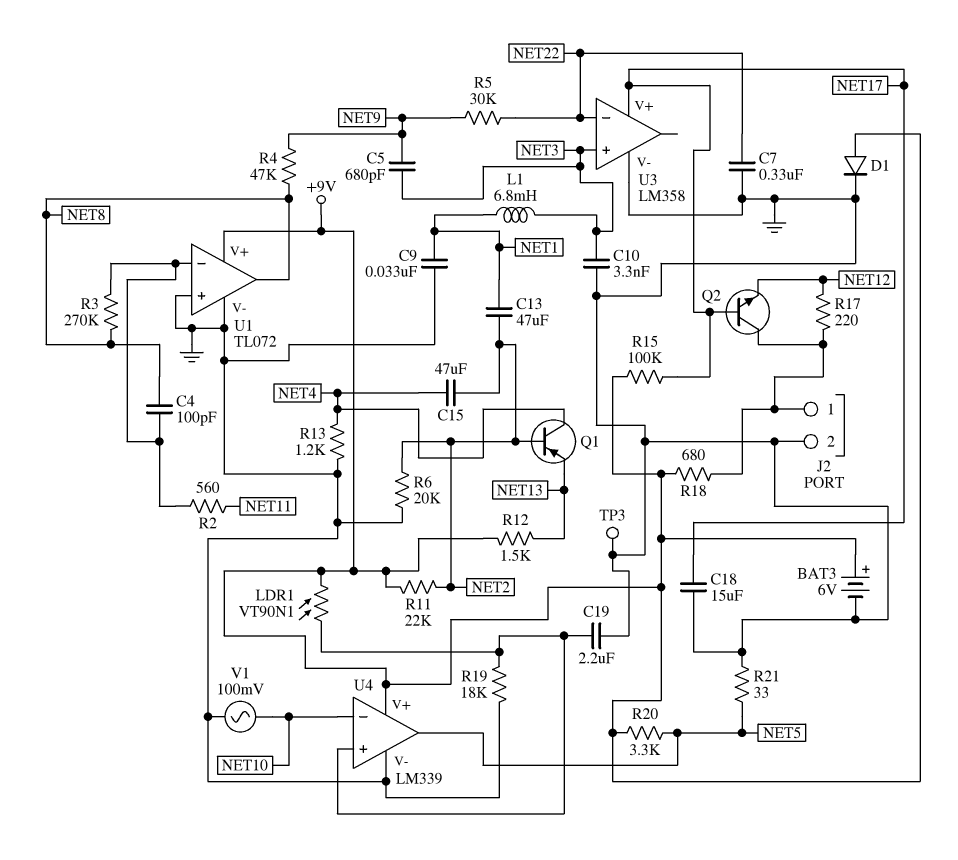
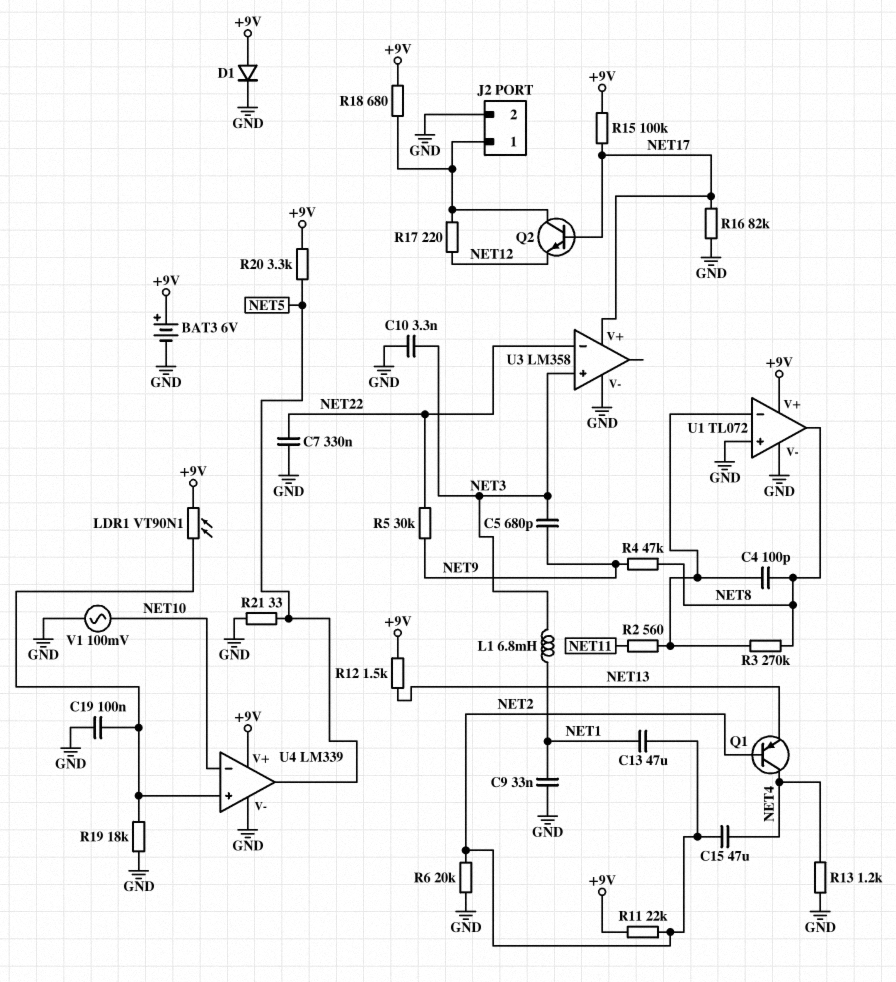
C18: 15uF (GND, NET17) -> none
C19: 2.2uF (GND, U4/in+) -> 100nF (GND, U4/in+)
R16: none -> 82k (GND, NET17)
TP3: test point (GND) -> none

